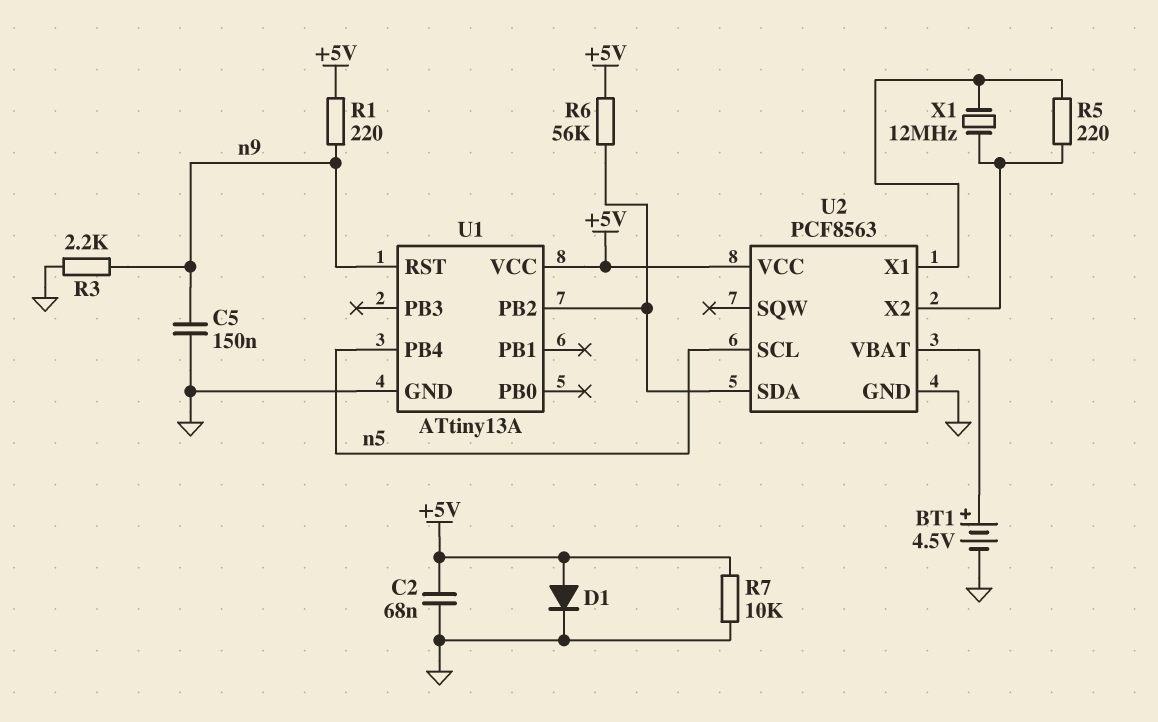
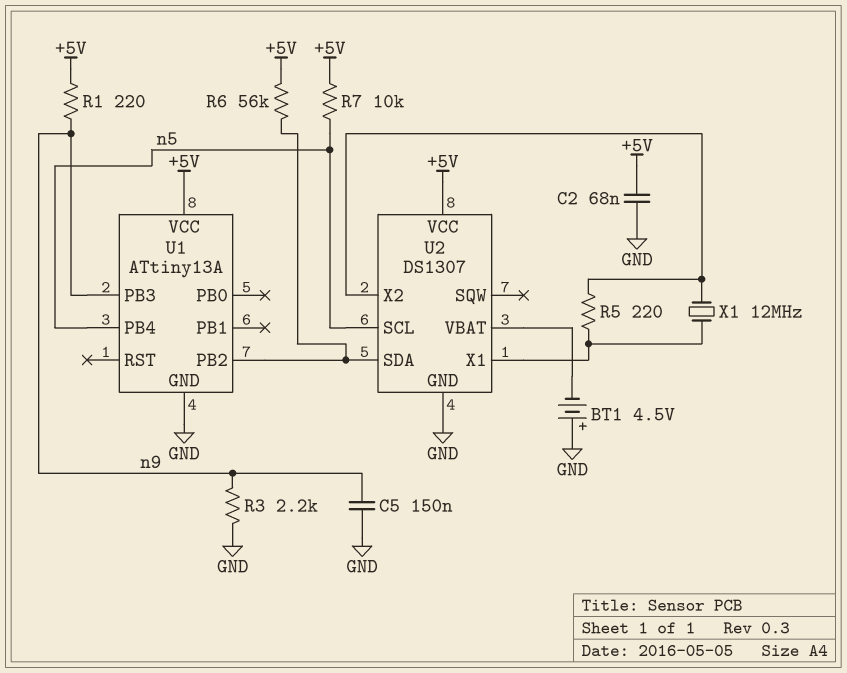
BT1: 4.5V (plus U2/VBAT, minus GND) -> 4.5V (plus GND, minus U2/VBAT)
D1: diode (A +5V, K GND) -> none
R7: 10k (+5V, GND) -> 10k (+5V, n5)
U1 pin PB3: none -> n9
U1 pin RST: n9 -> none
U2: PCF8563 -> DS1307

